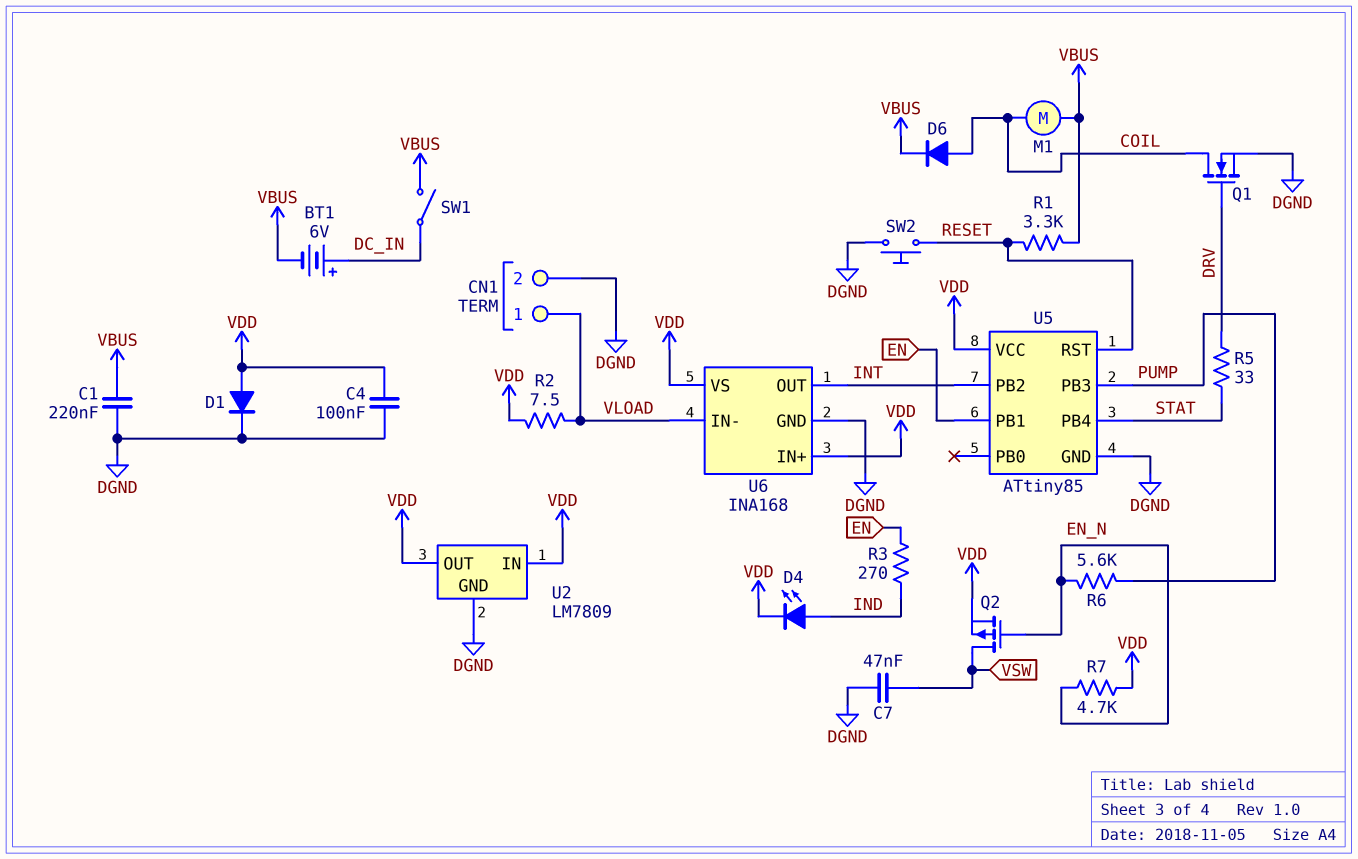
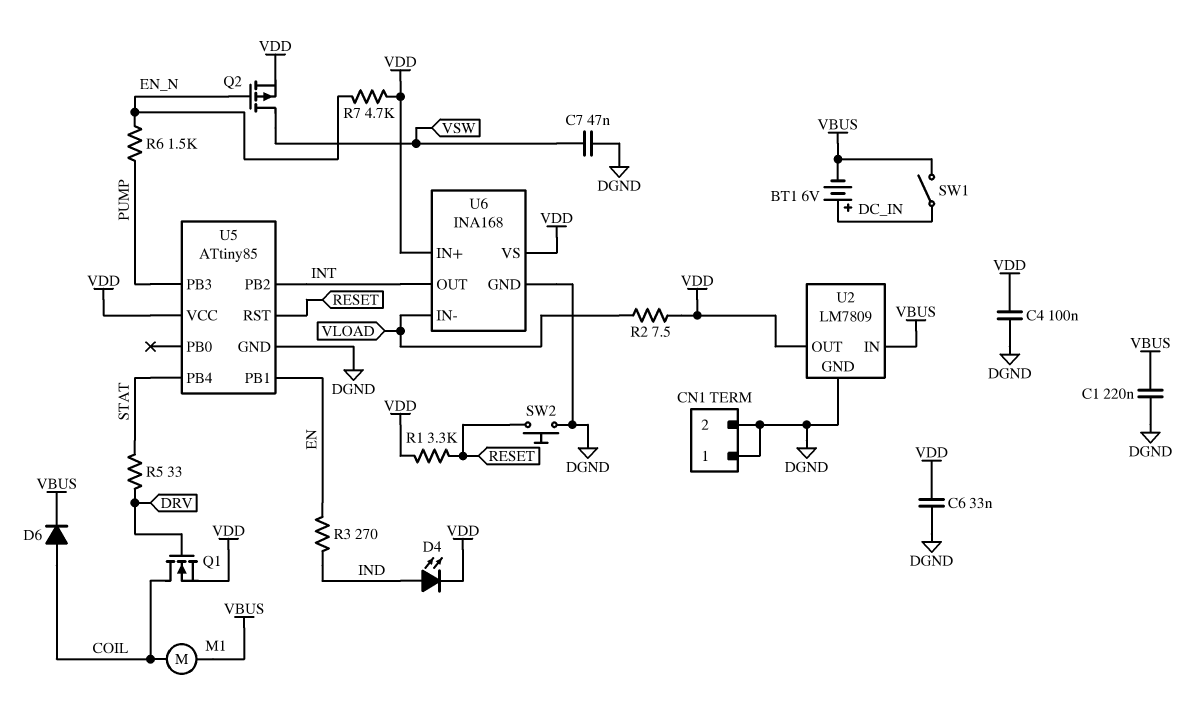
C6: none -> 33nF (DGND, VDD)
CN1 pin 1: VLOAD -> DGND
D1: diode (A VDD, K DGND) -> none
Q1: NMOS (G DRV, D COIL, S DGND) -> NMOS (G DRV, D COIL, S VDD)
R1: 3.3k (RESET, VBUS) -> 3.3k (RESET, VDD)
R6: 5.6k (EN_N, PUMP) -> 1.5k (EN_N, PUMP)
U2 pin IN: VDD -> VBUS

